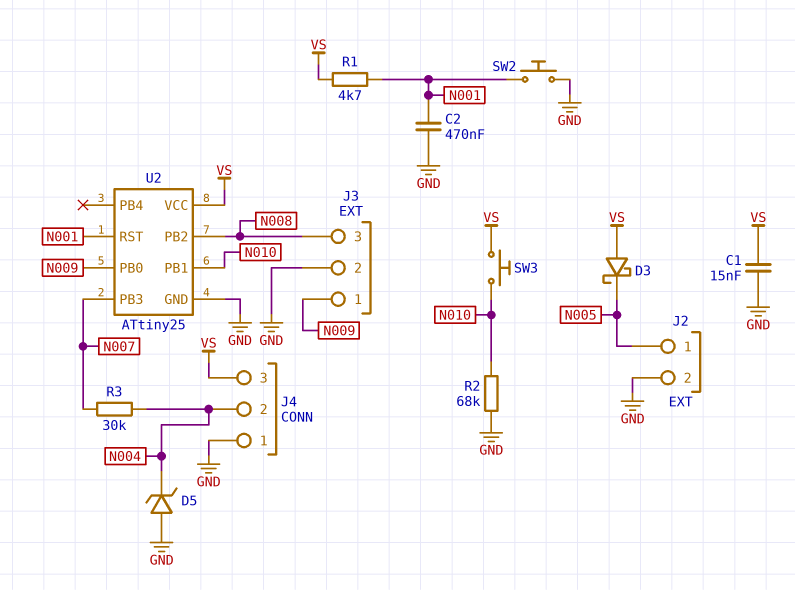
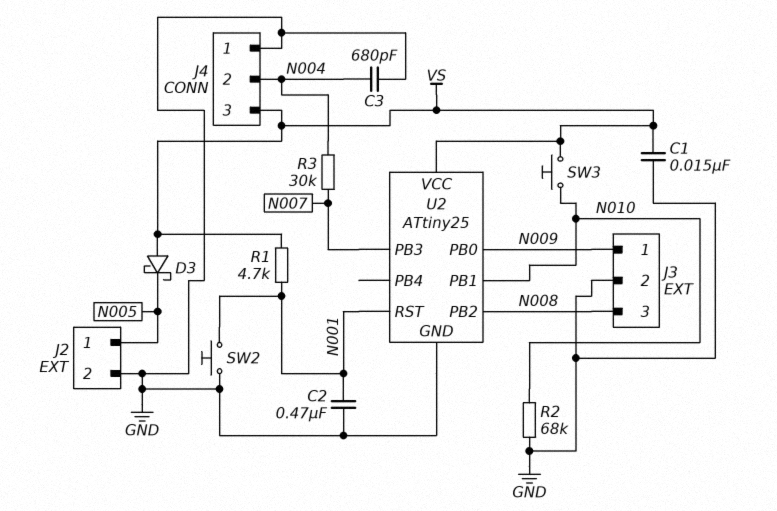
C3: none -> 680pF (GND, N004)
D5: zener (A GND, K N004) -> none

